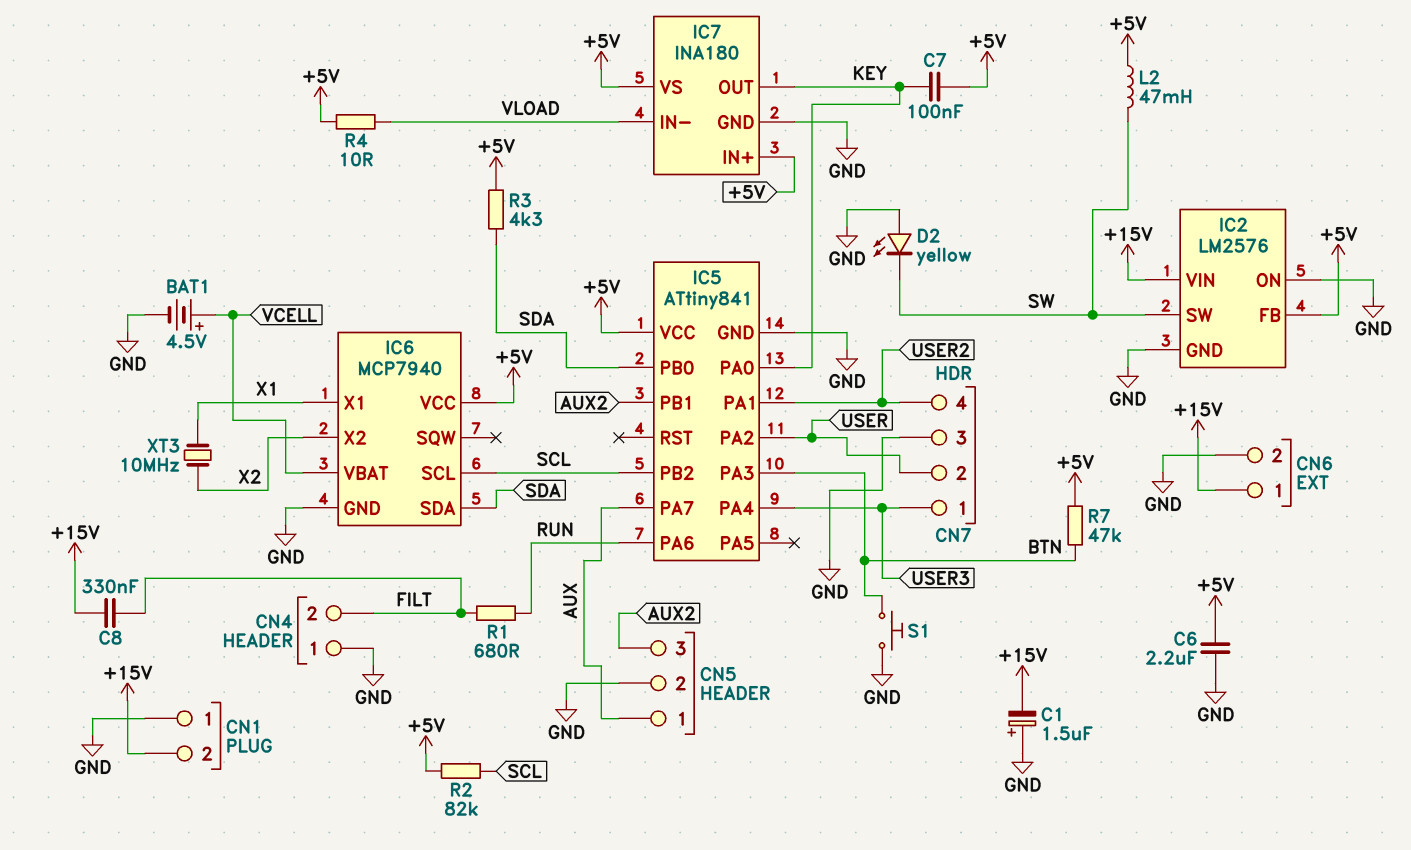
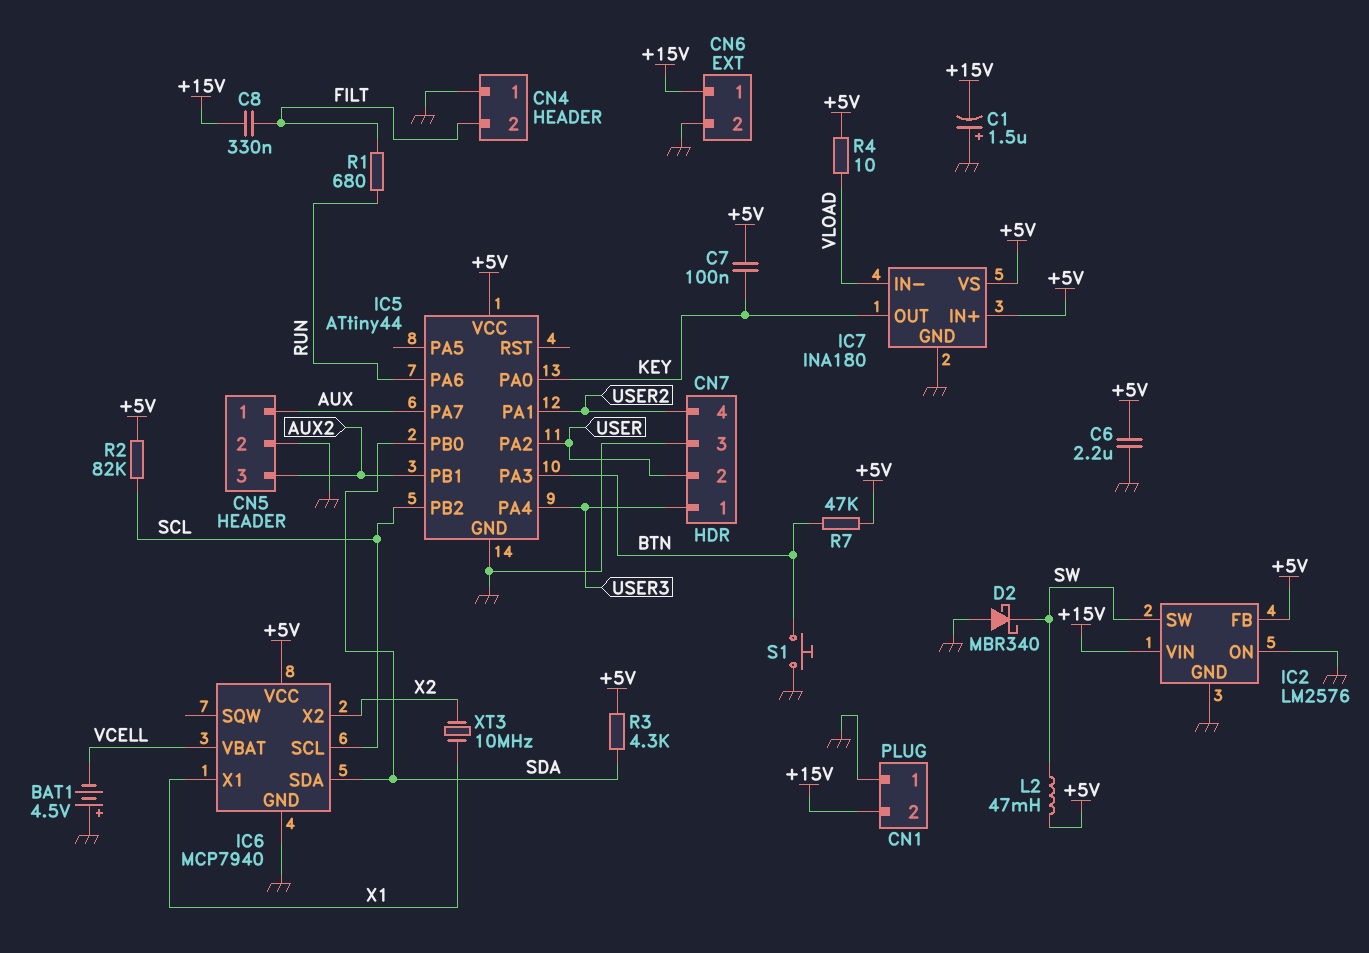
BAT1: 4.5V (plus VCELL, minus GND) -> 4.5V (plus GND, minus VCELL)
D2: LED yellow (A GND, K SW) -> schottky MBR340 (A GND, K SW)
IC5: ATtiny841 -> ATtiny44

